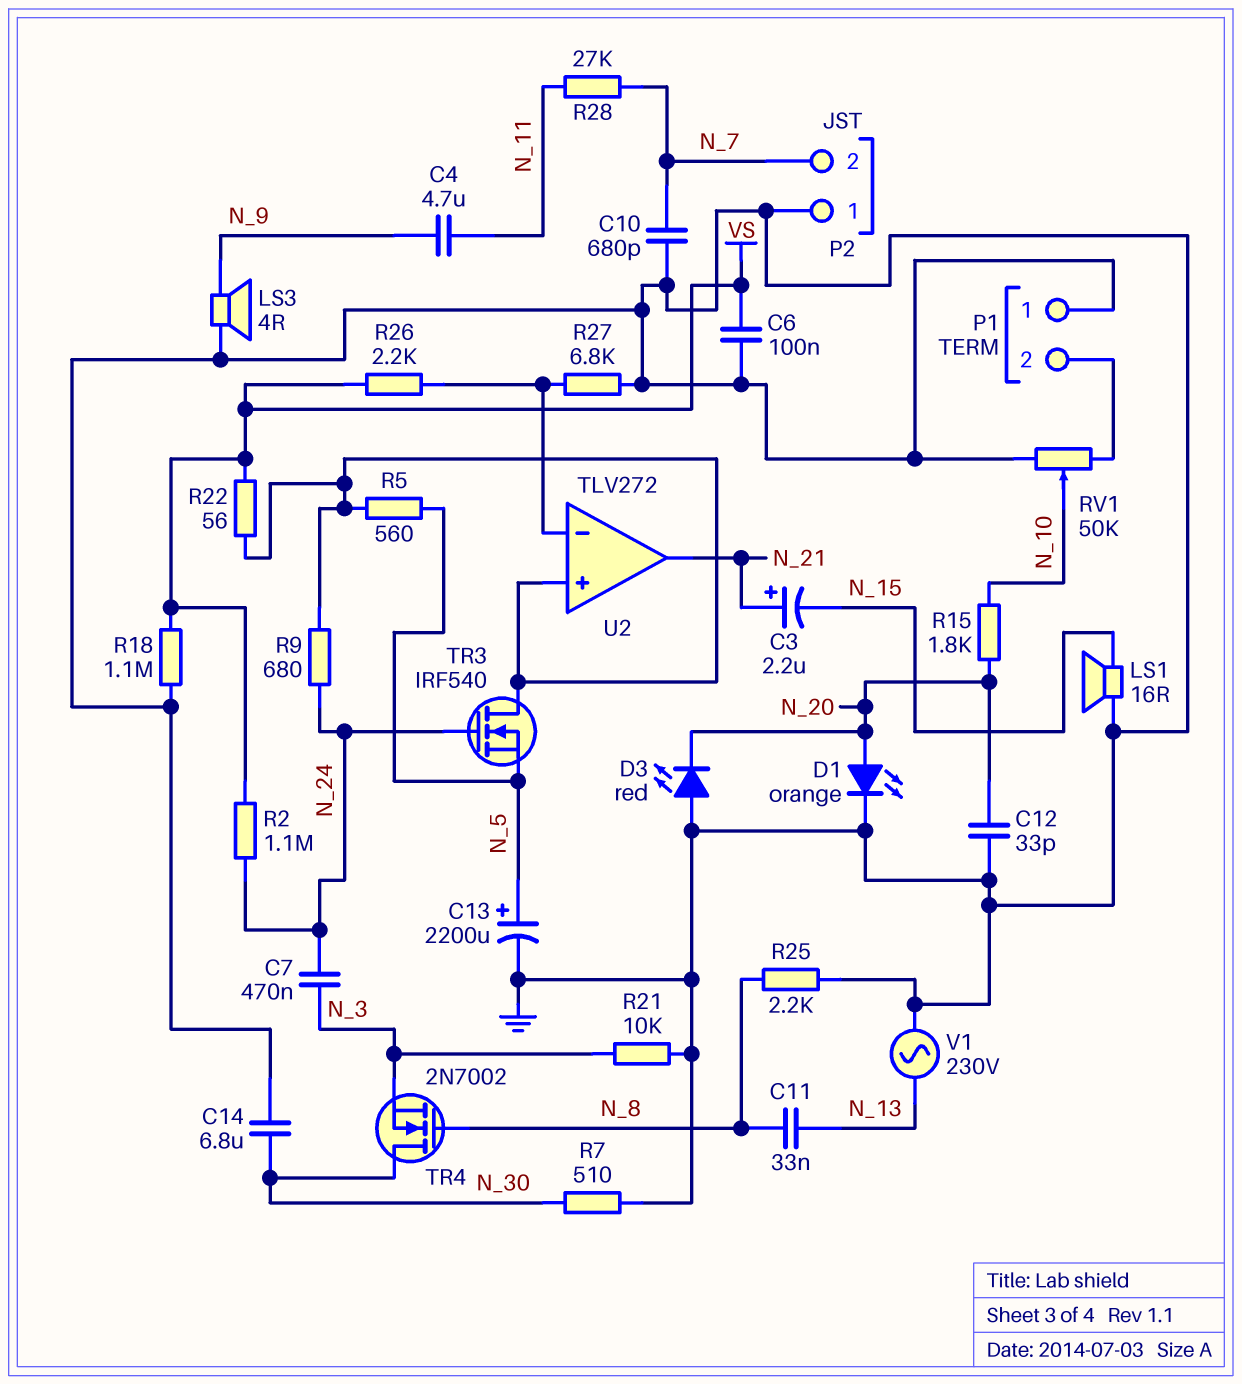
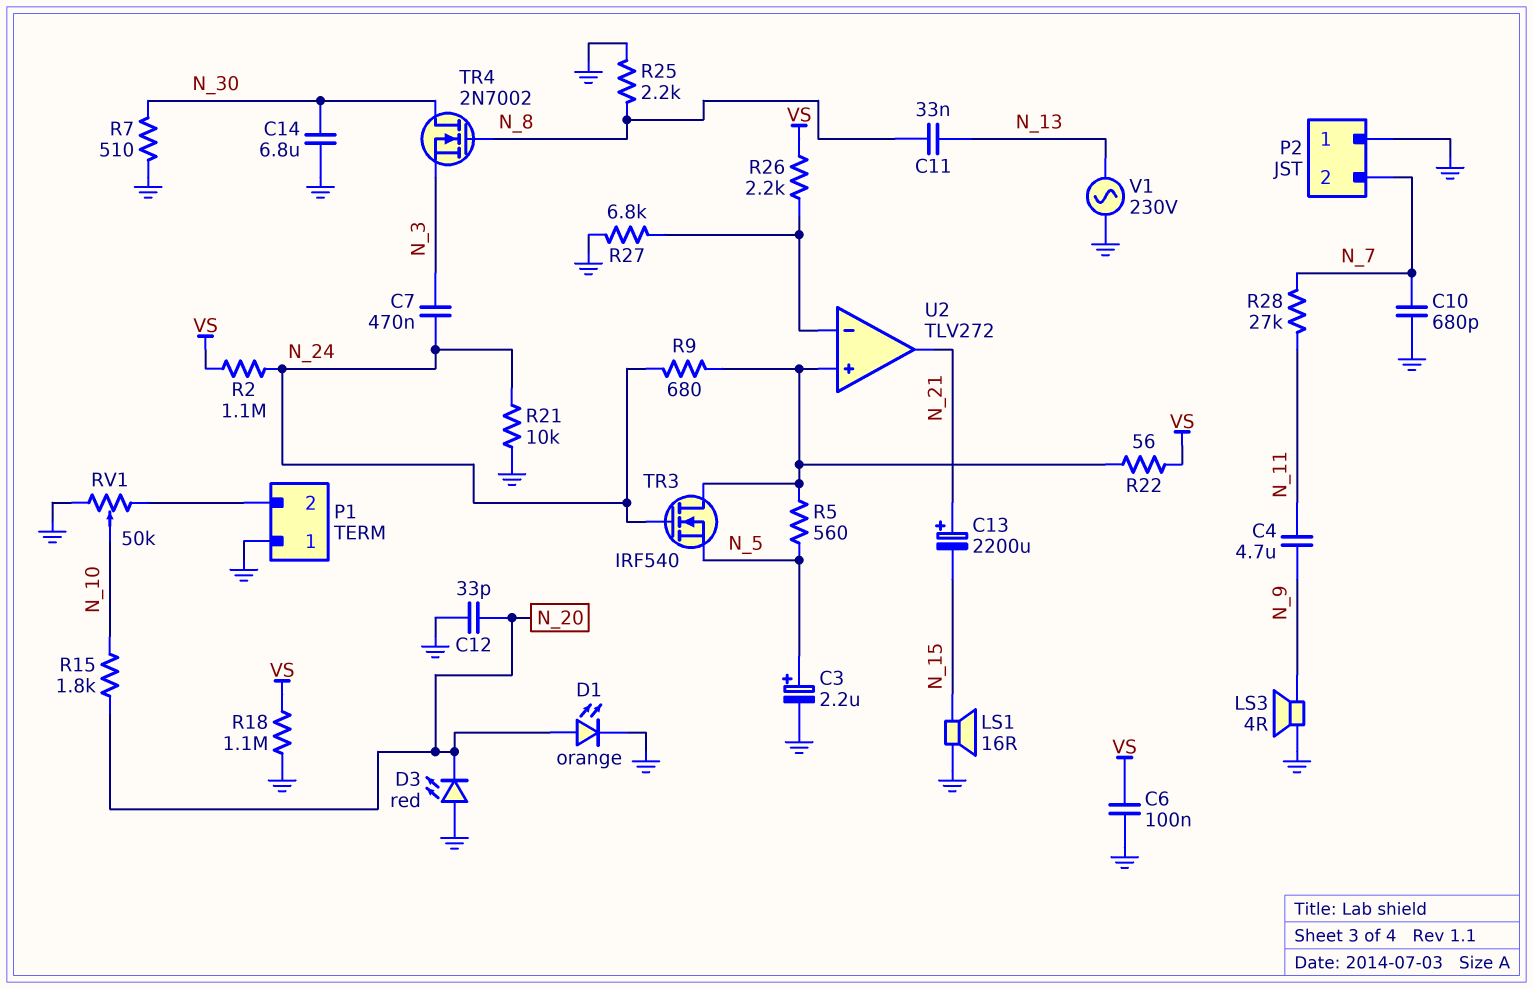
C3: 2.2uF (plus N_21, minus N_15) -> 2.2uF (plus N_5, minus GND)
C13: 2200uF (plus N_5, minus GND) -> 2200uF (plus N_21, minus N_15)
R21: 10k (GND, N_3) -> 10k (GND, N_24)

